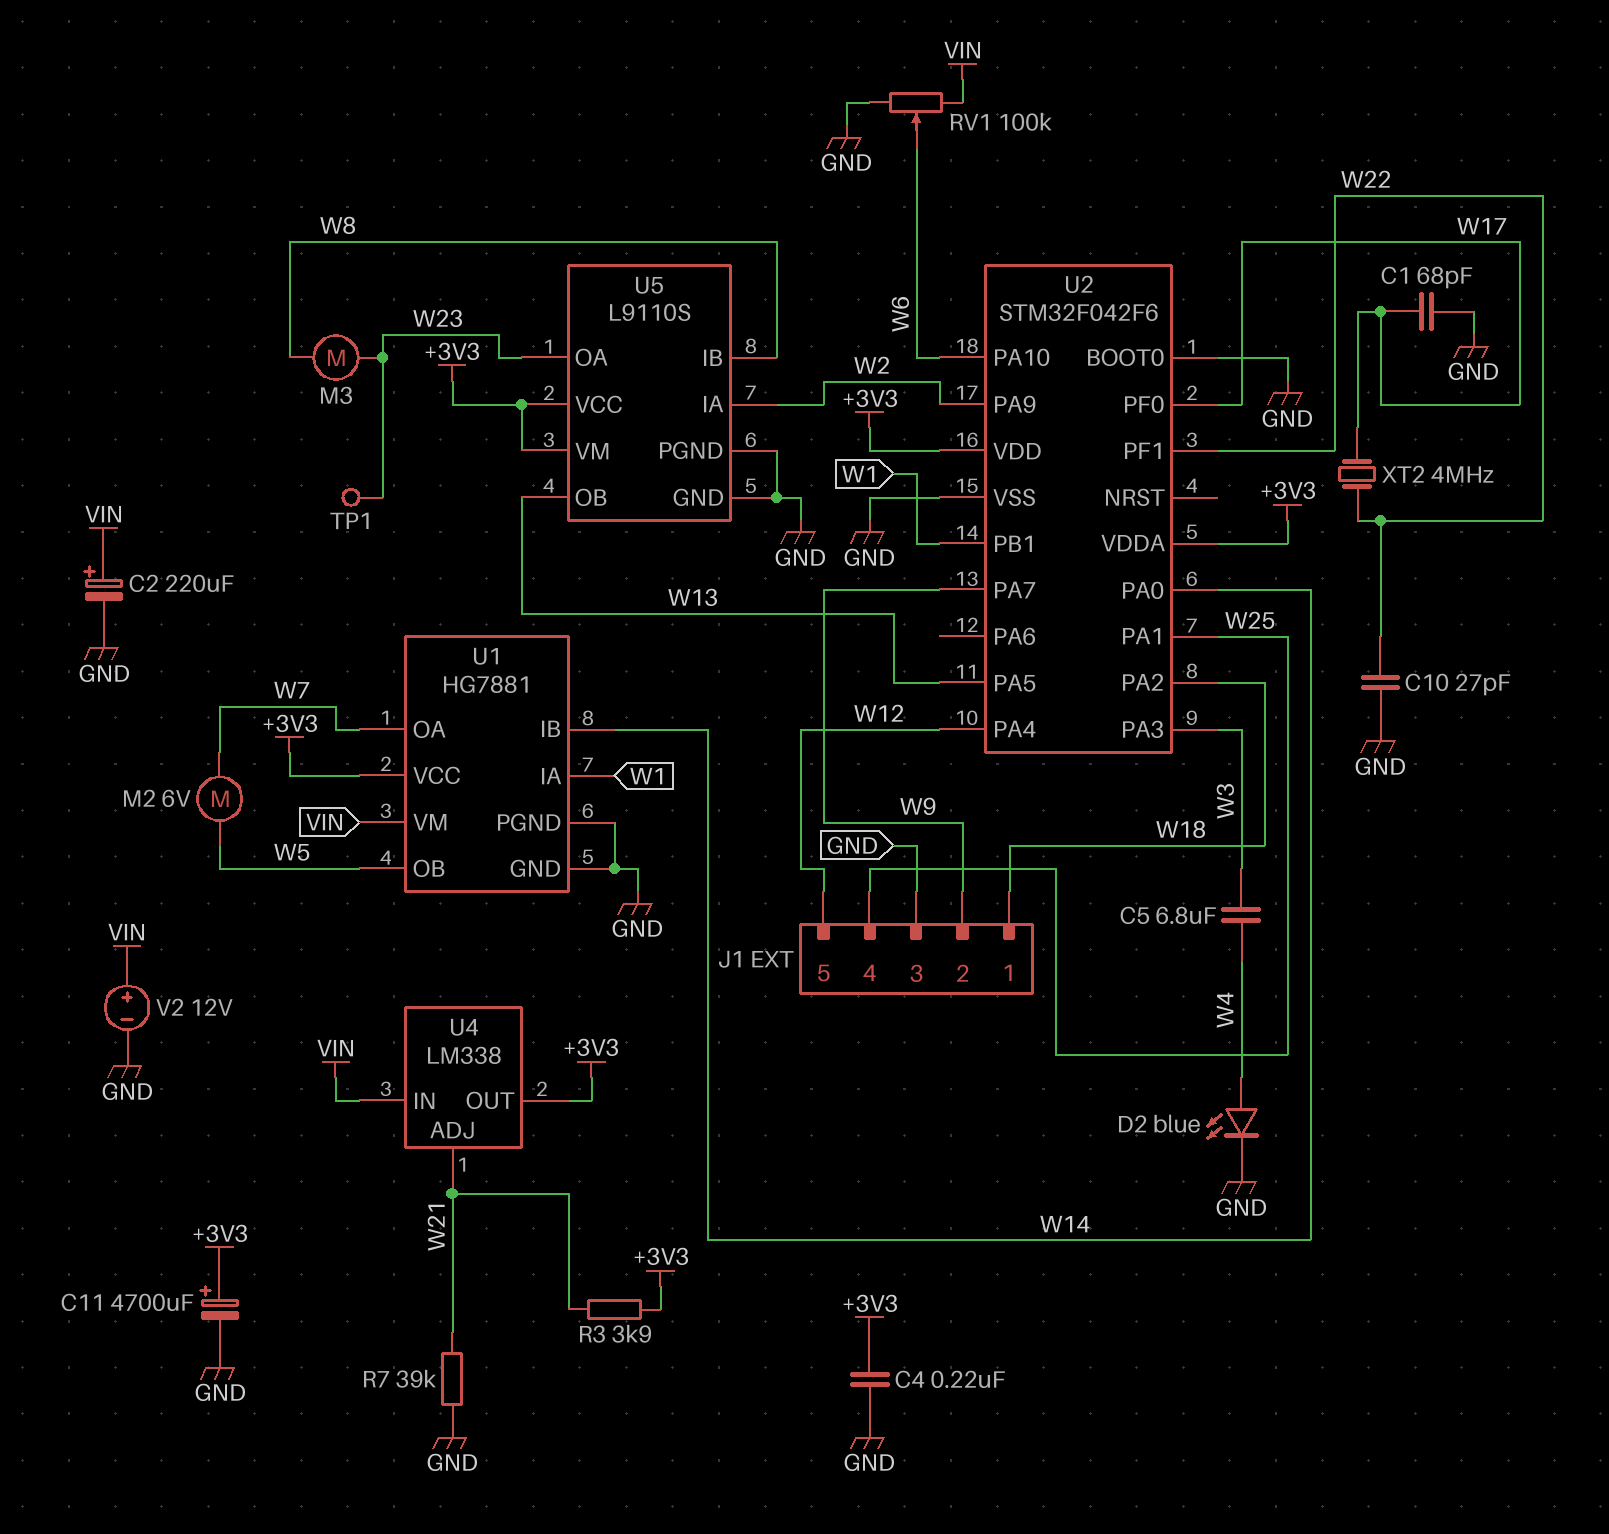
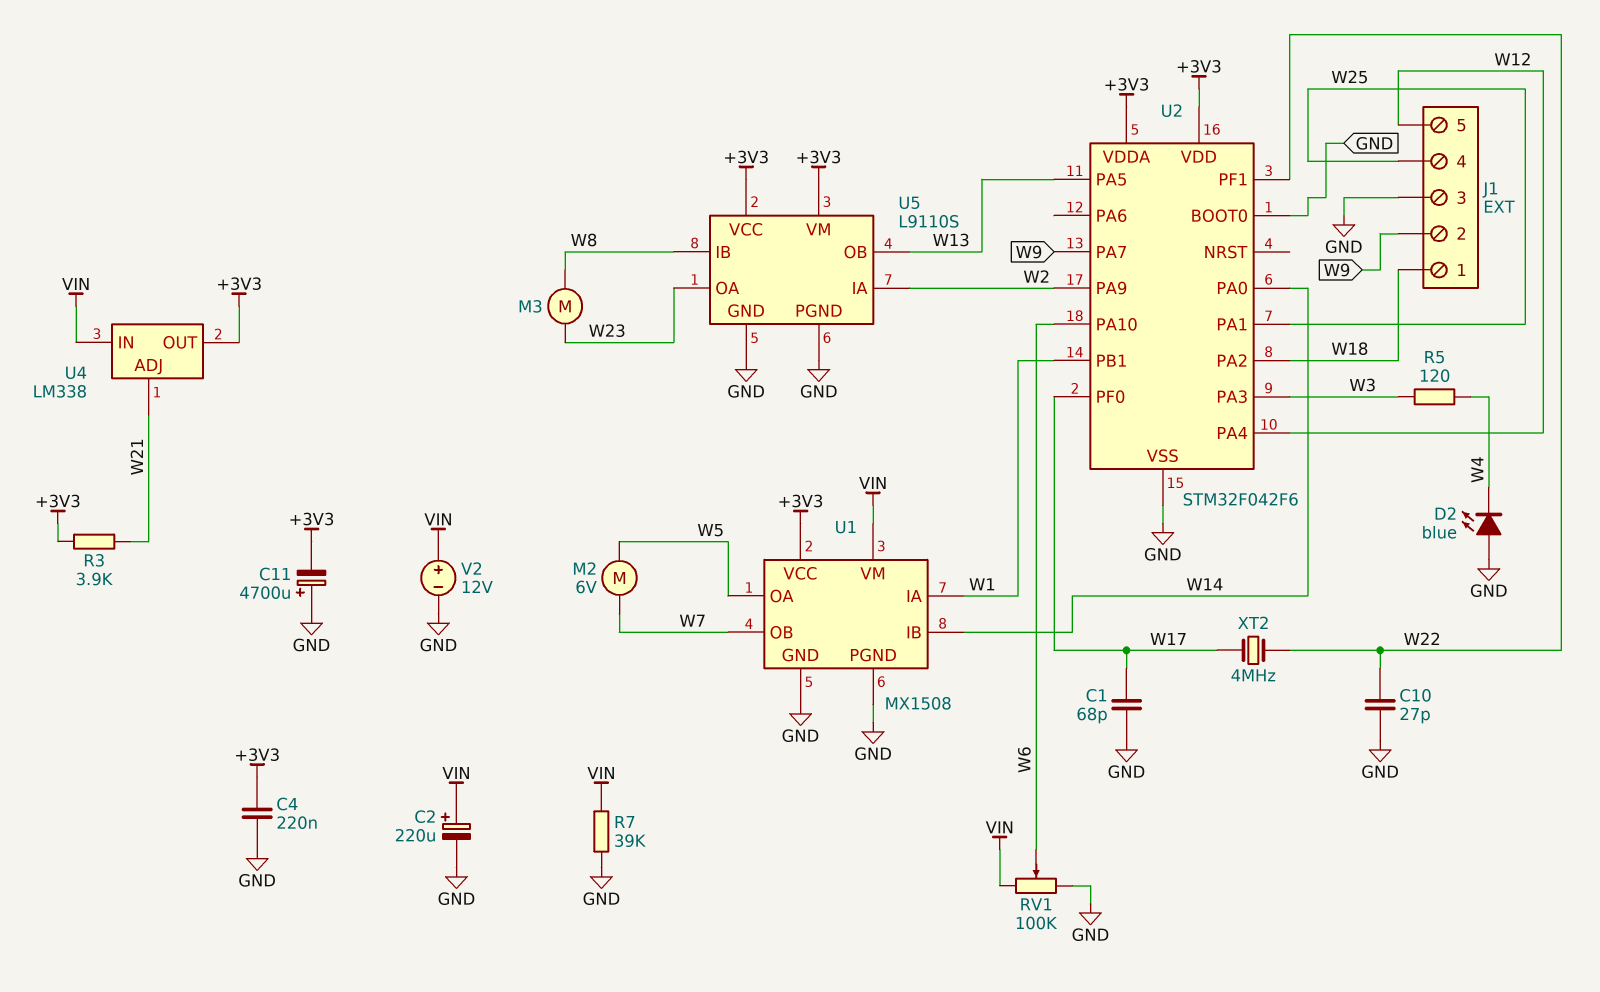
C5: 6.8uF (W3, W4) -> none
C11: 4700uF (plus +3V3, minus GND) -> 4700uF (plus GND, minus +3V3)
D2: LED blue (A W4, K GND) -> LED blue (A GND, K W4)
R5: none -> 120 (W3, W4)
R7: 39k (GND, W21) -> 39k (GND, VIN)
TP1: test point (W23) -> none
U1: HG7881 -> MX1508
U1 pin OA: W7 -> W5
U1 pin OB: W5 -> W7

